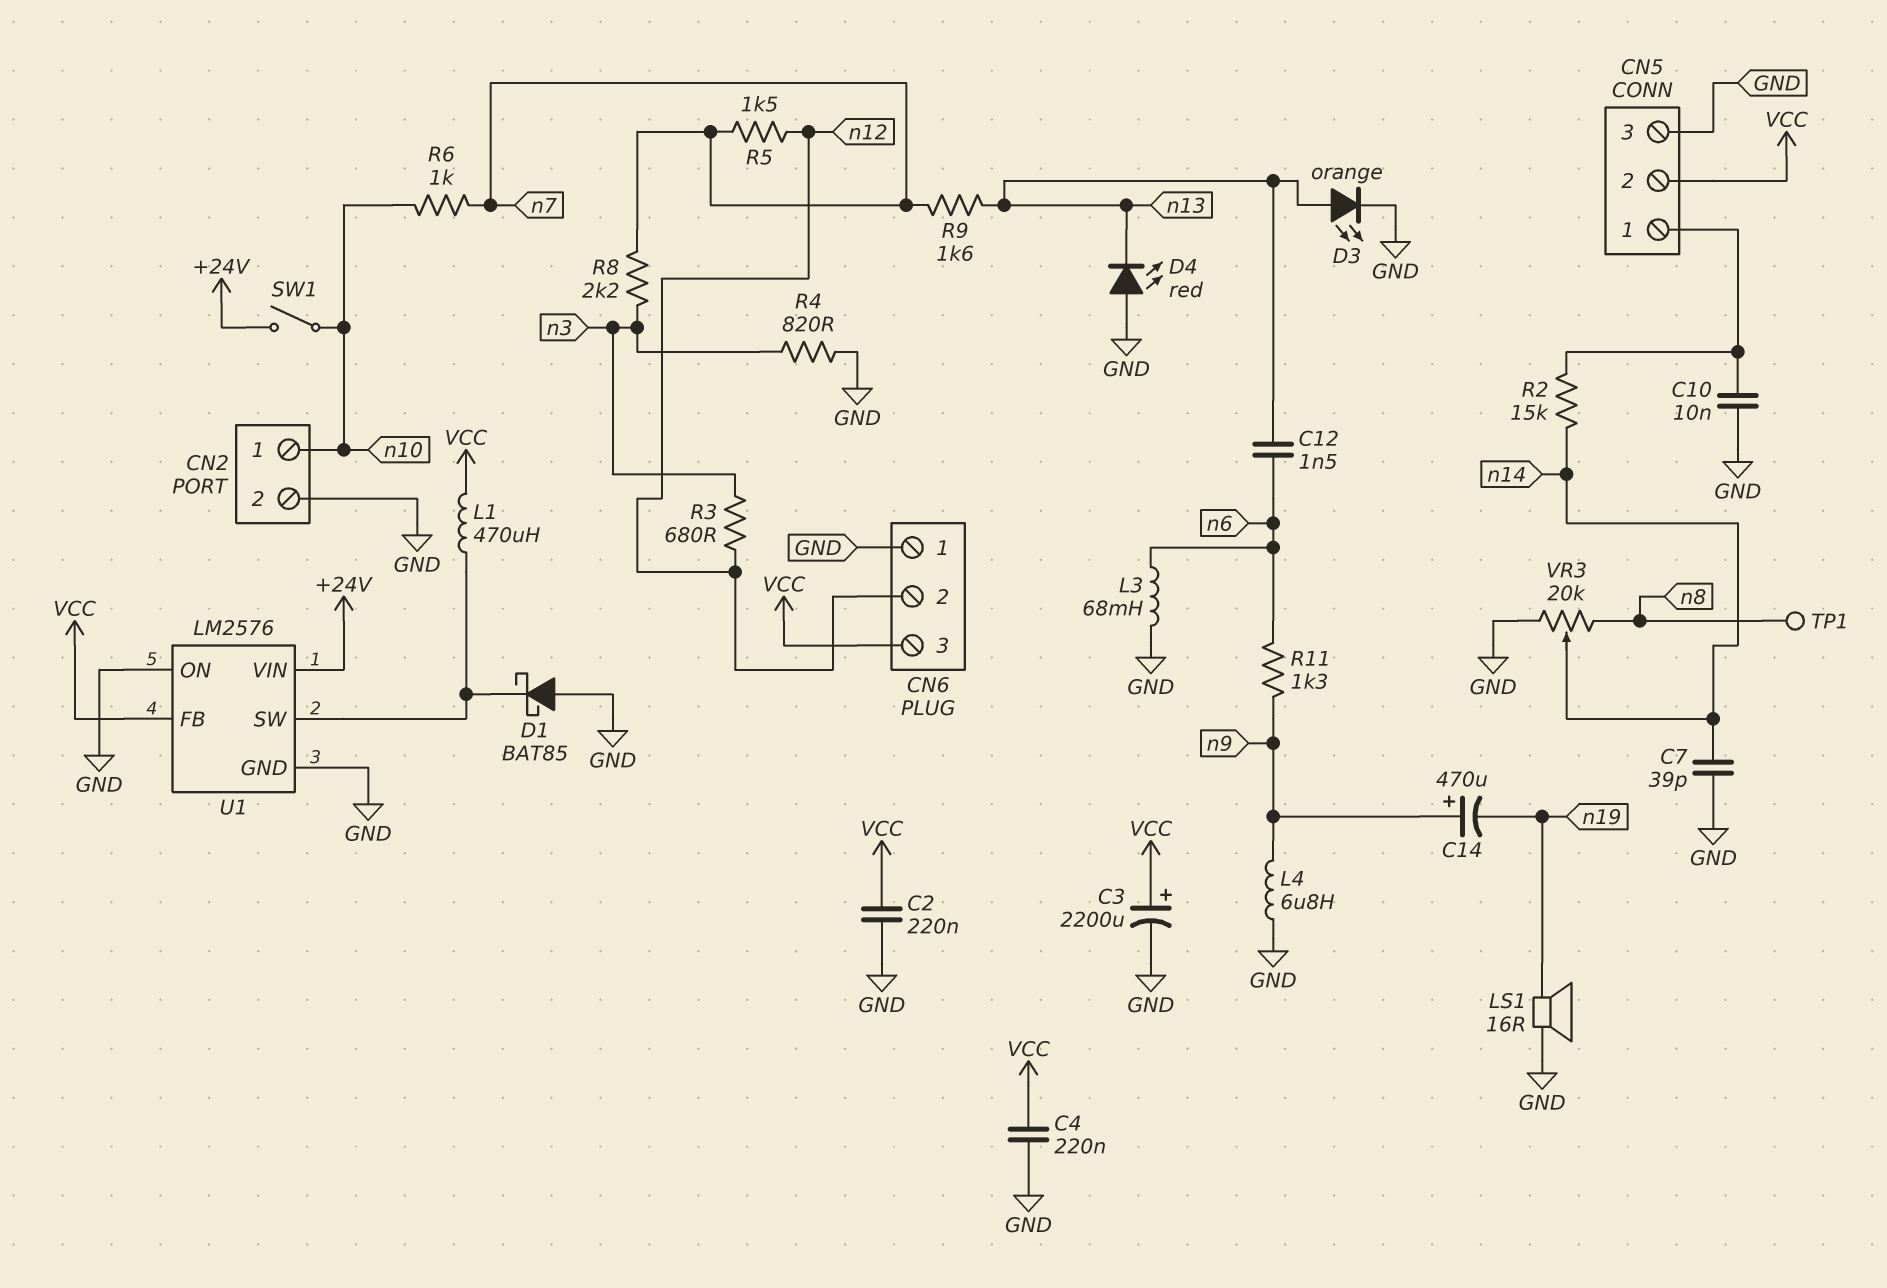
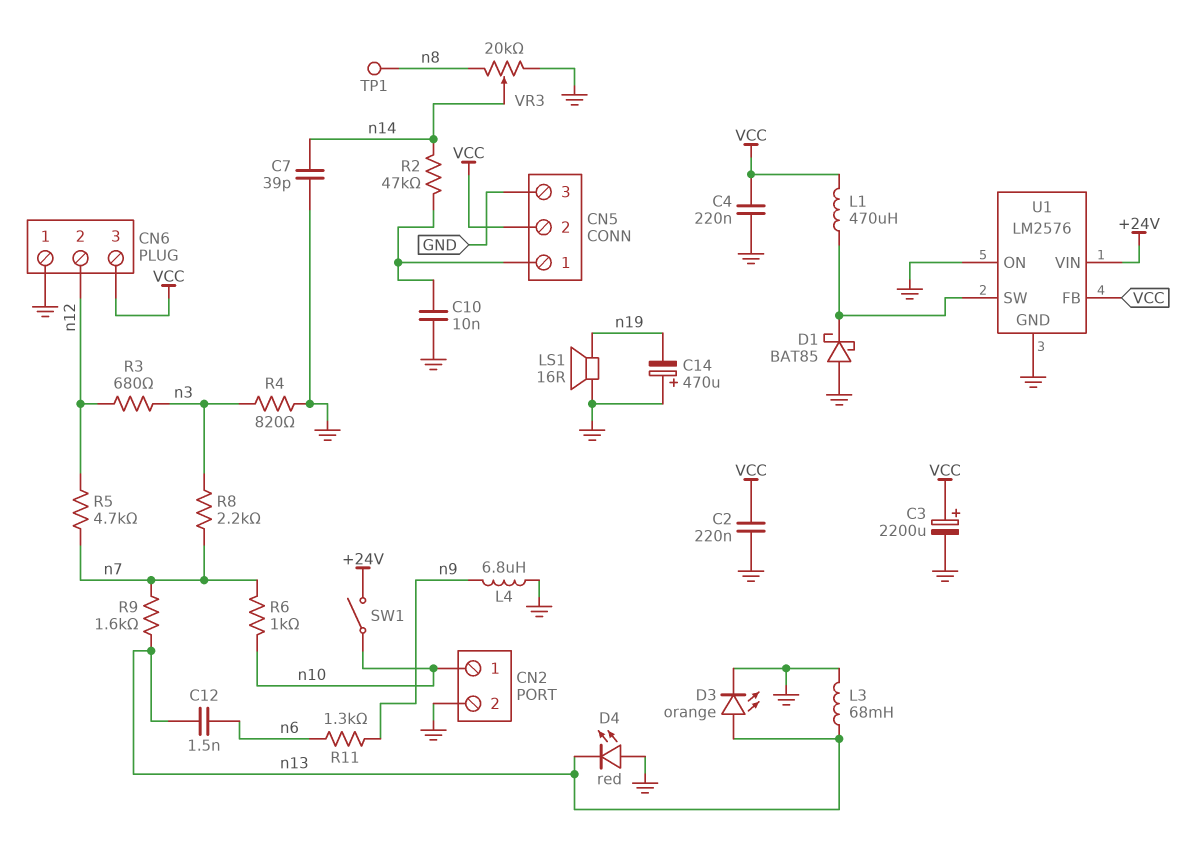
C14: 470uF (plus n9, minus n19) -> 470uF (plus GND, minus n19)
L3: 68mH (GND, n6) -> 68mH (GND, n13)
R2: 15k (CN5/1, n14) -> 47k (CN5/1, n14)
R5: 1.5k (n7, n12) -> 4.7k (n7, n12)

